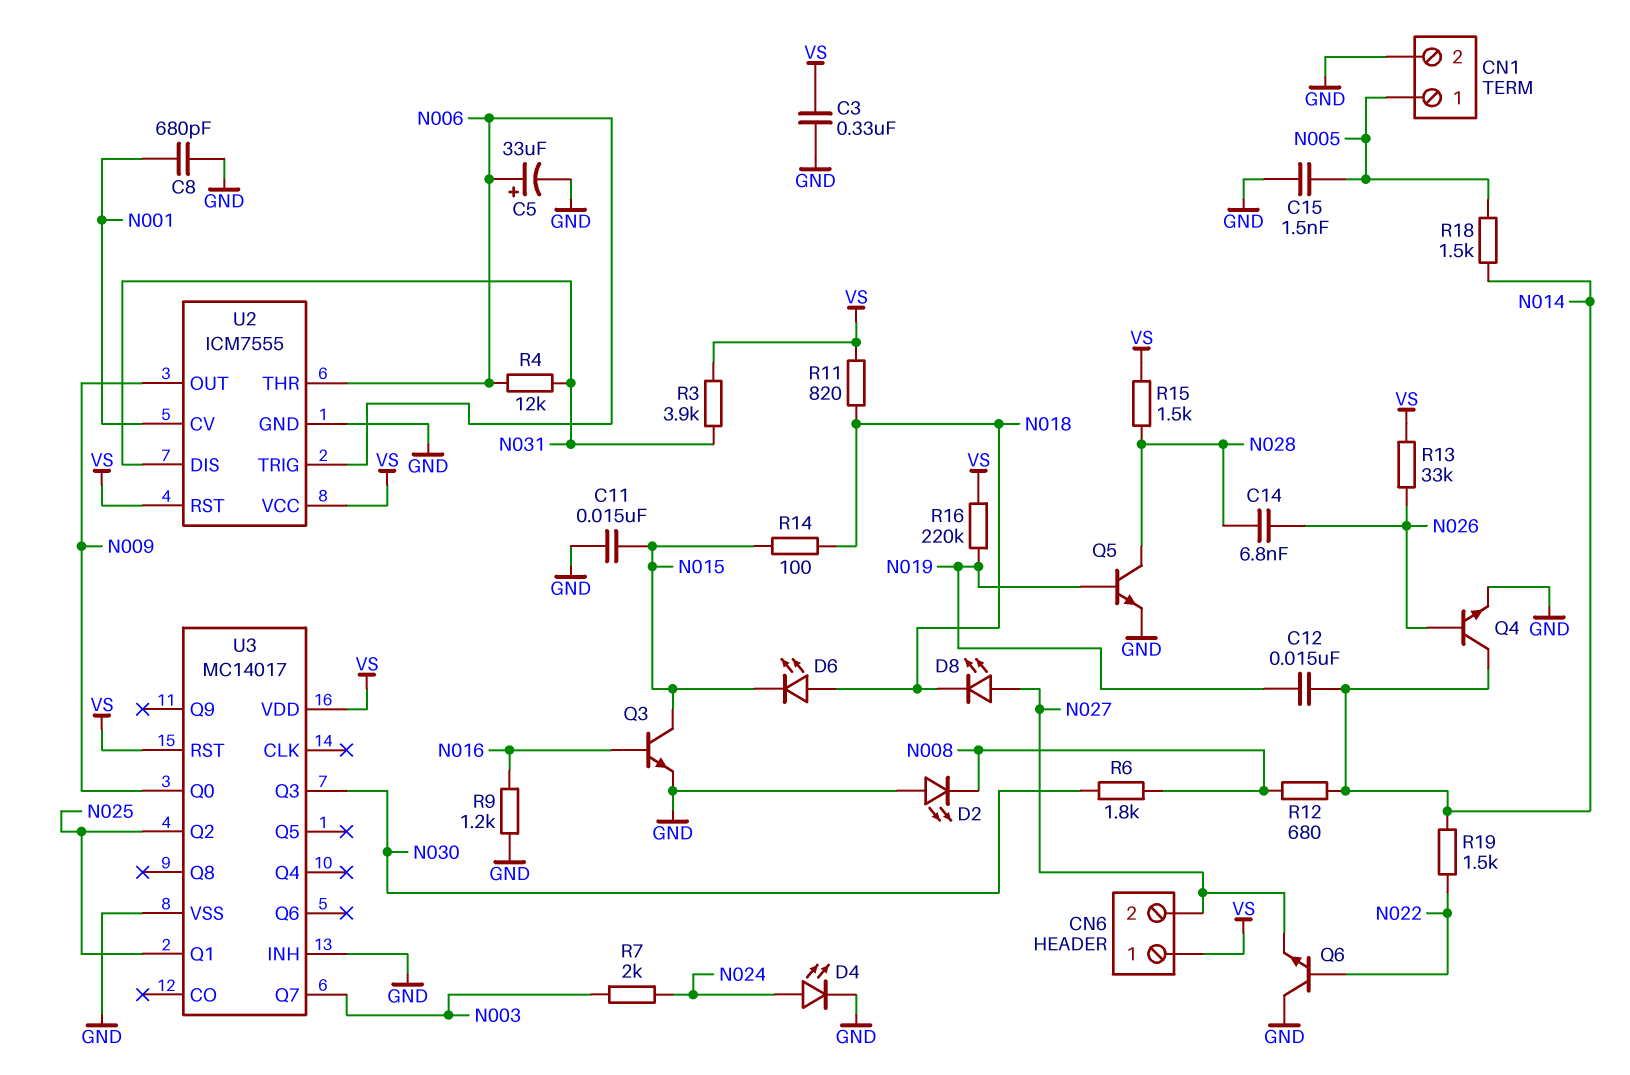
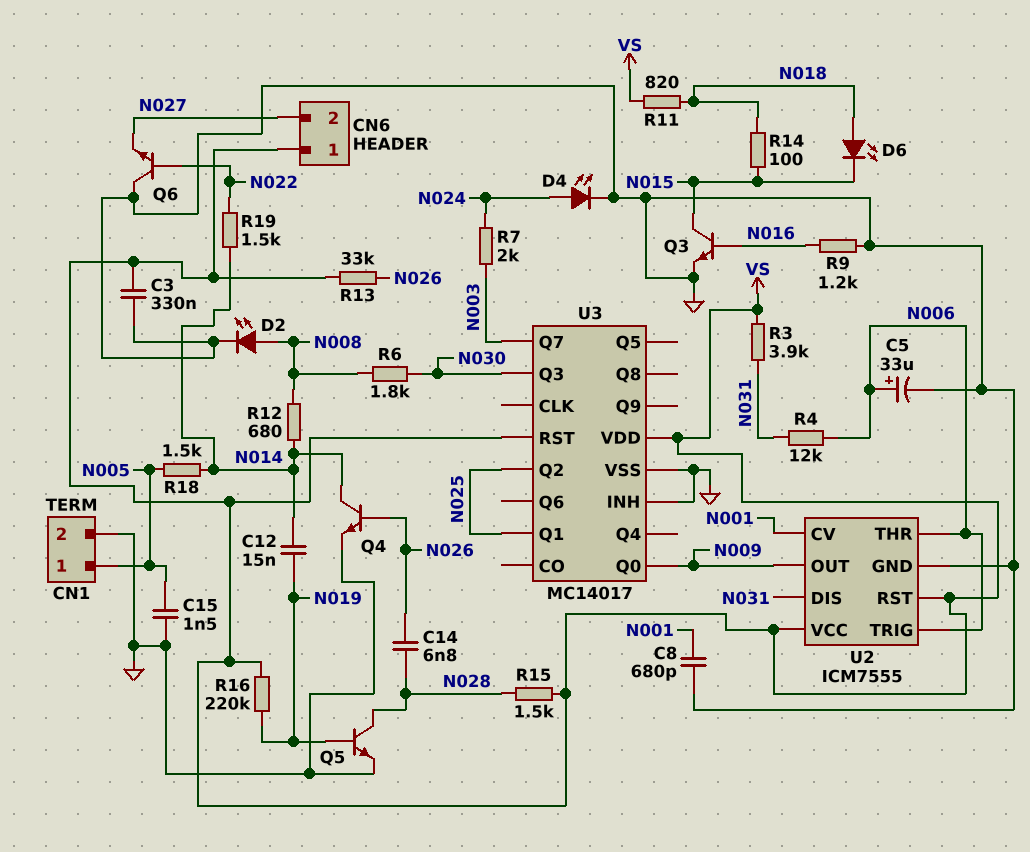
C11: 15nF (GND, N015) -> none
D2: LED (A GND, K N008) -> LED (A N008, K GND)
D8: LED (A N027, K N018) -> none

